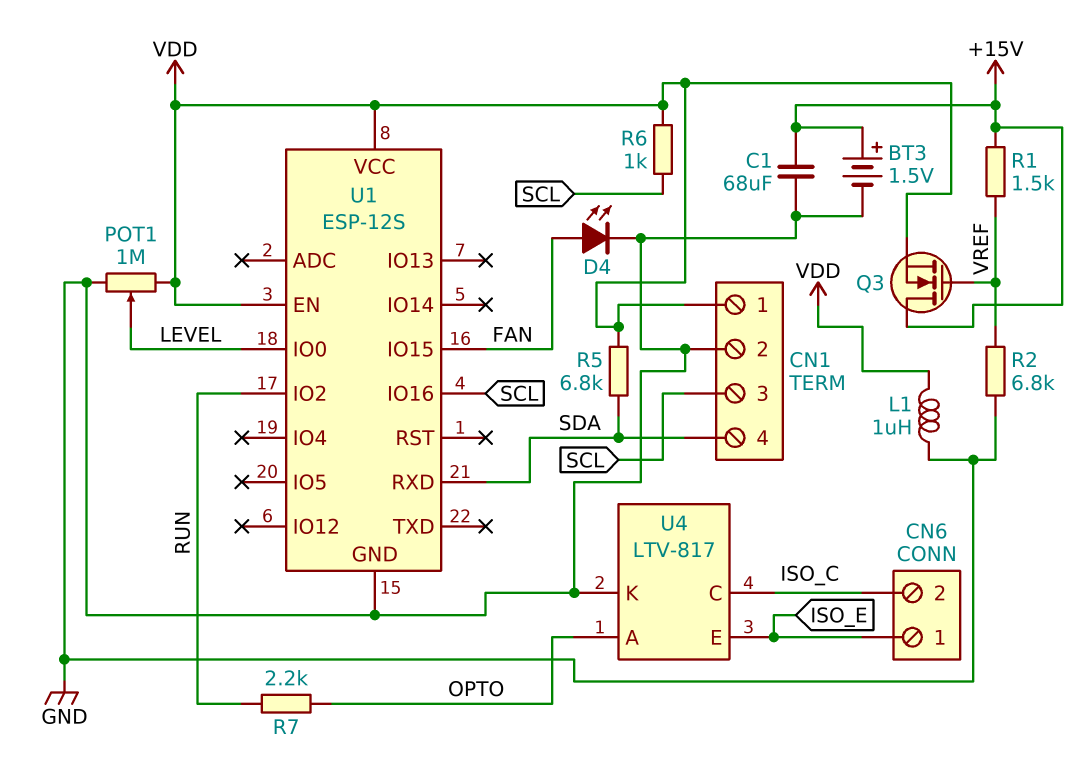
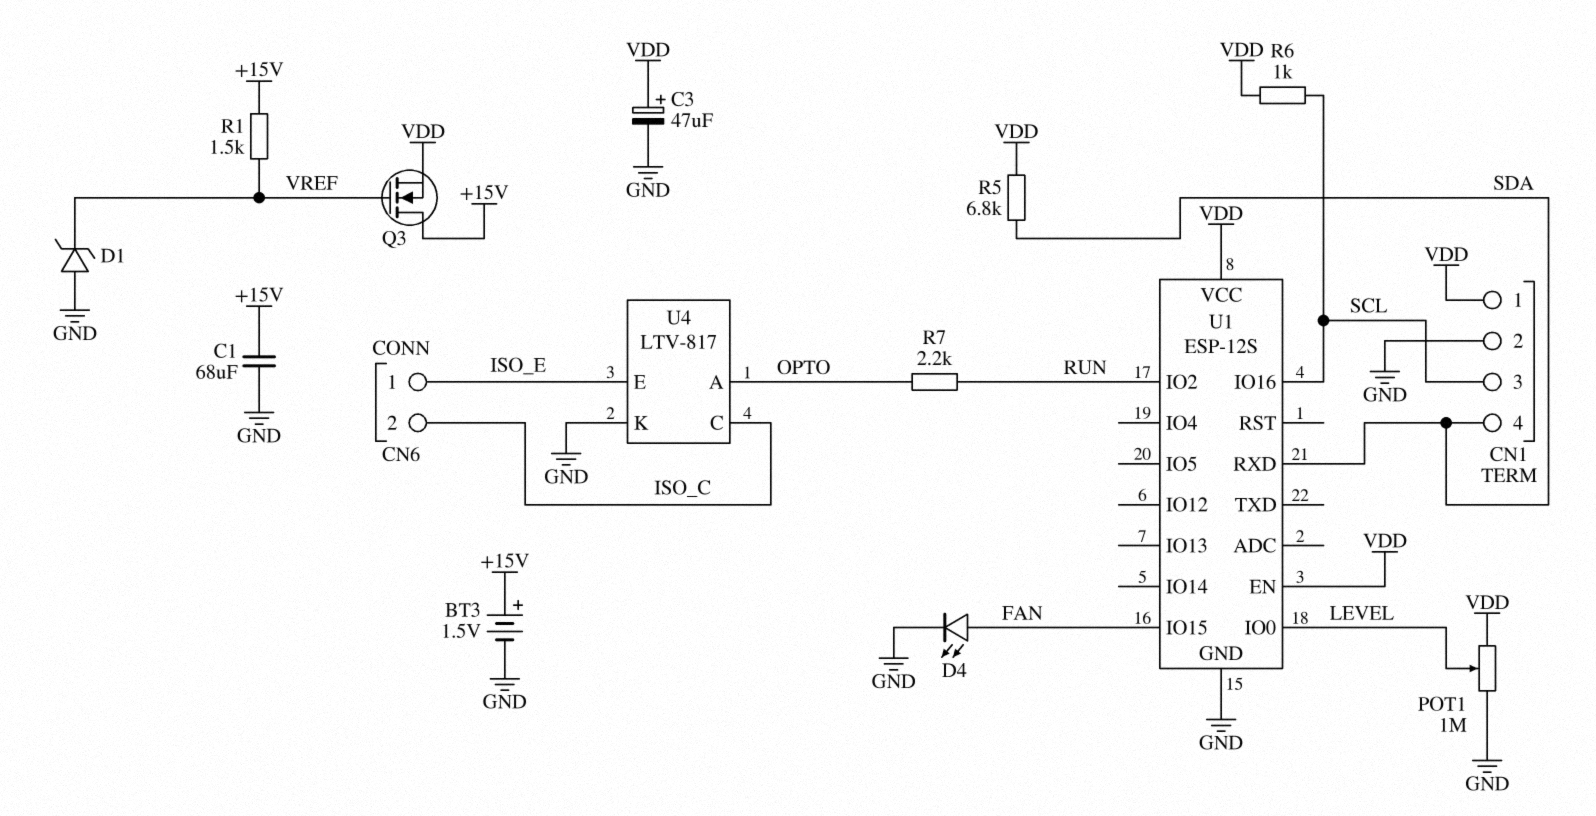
C3: none -> 47uF (plus VDD, minus GND)
D1: none -> zener (A GND, K VREF)
L1: 1uH (GND, VDD) -> none
R2: 6.8k (GND, VREF) -> none

